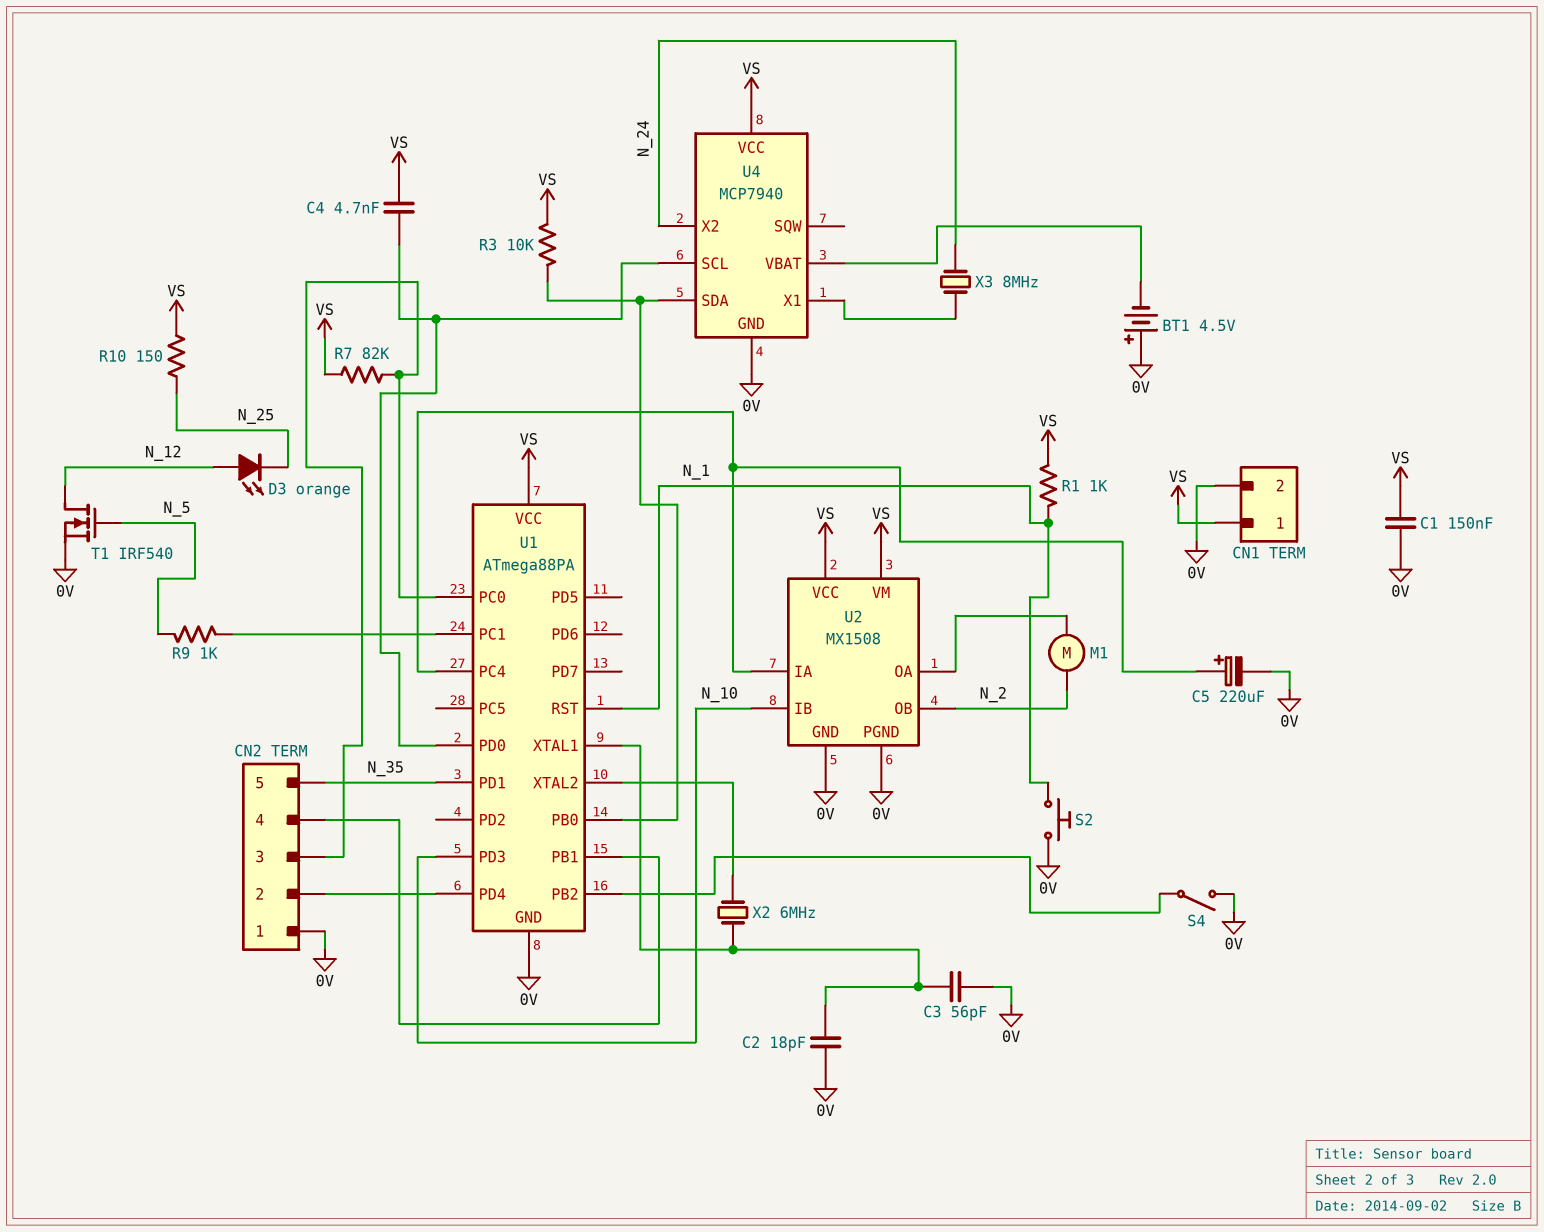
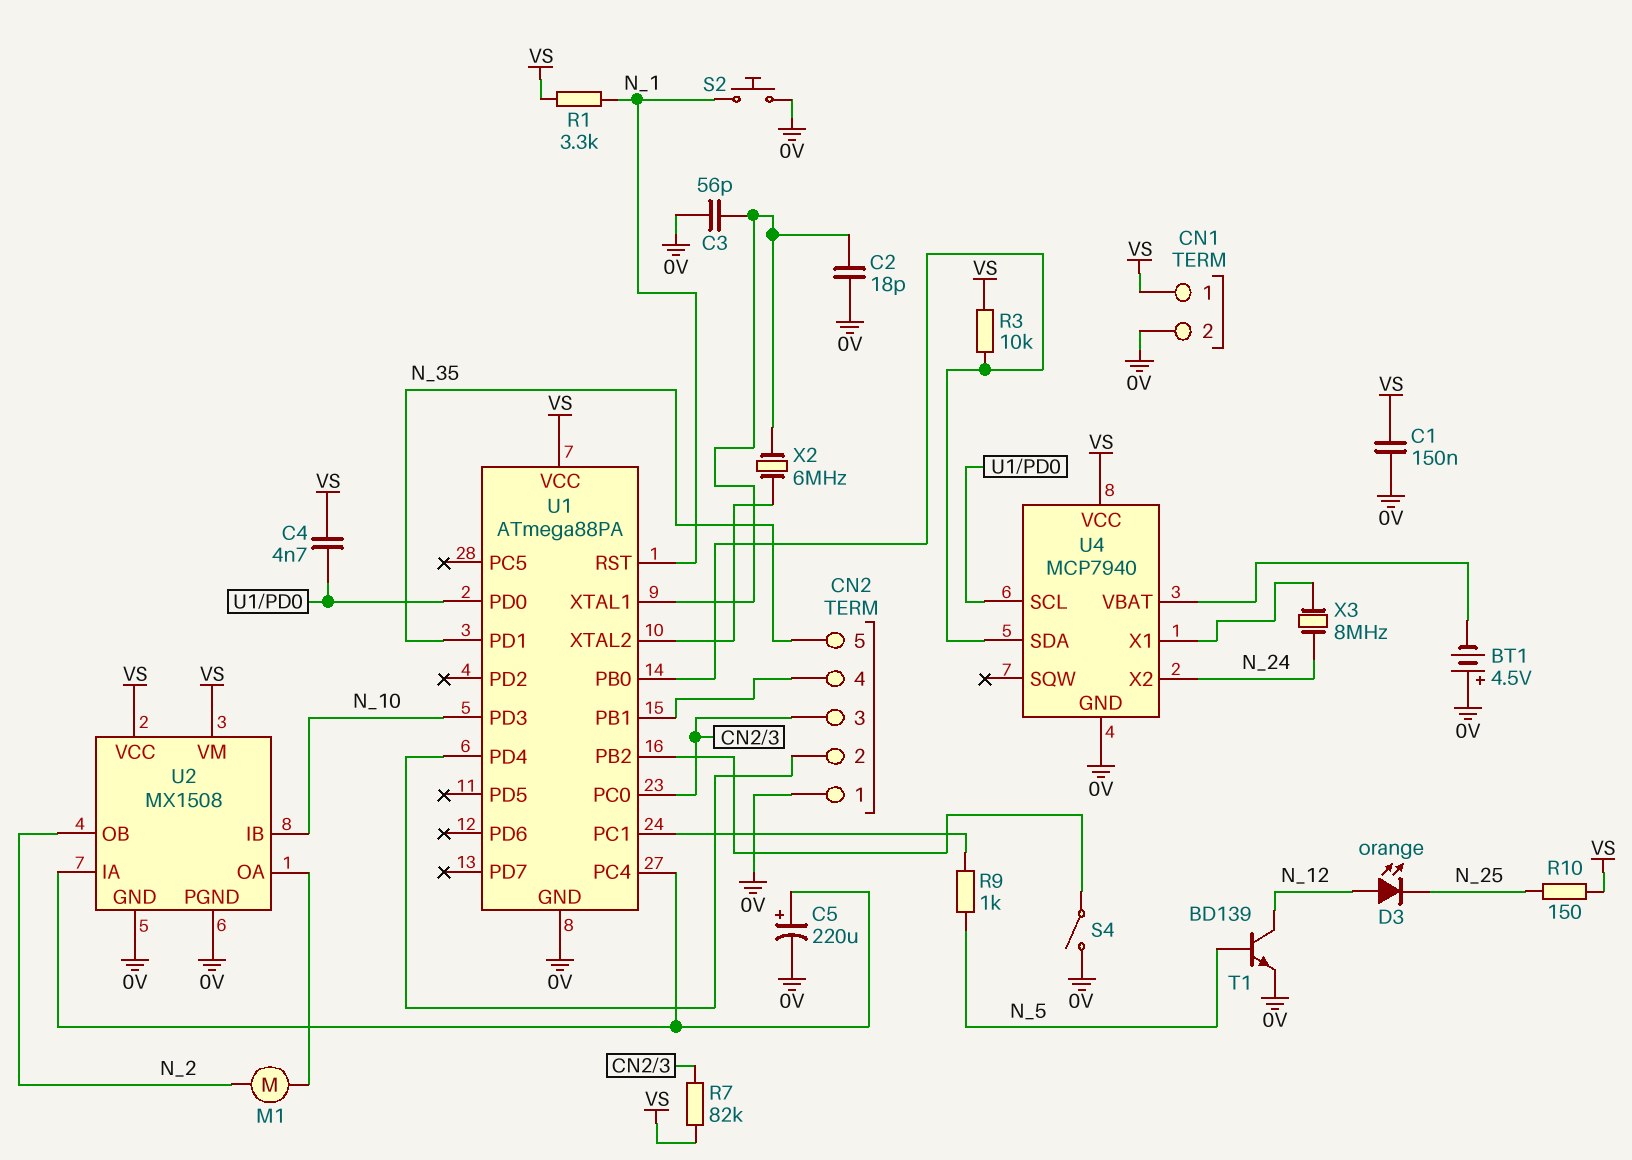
R1: 1k (N_1, VS) -> 3.3k (N_1, VS)
T1: NMOS IRF540 (G N_5, D N_12, S 0V) -> NPN BD139 (B N_5, C N_12, E 0V)

